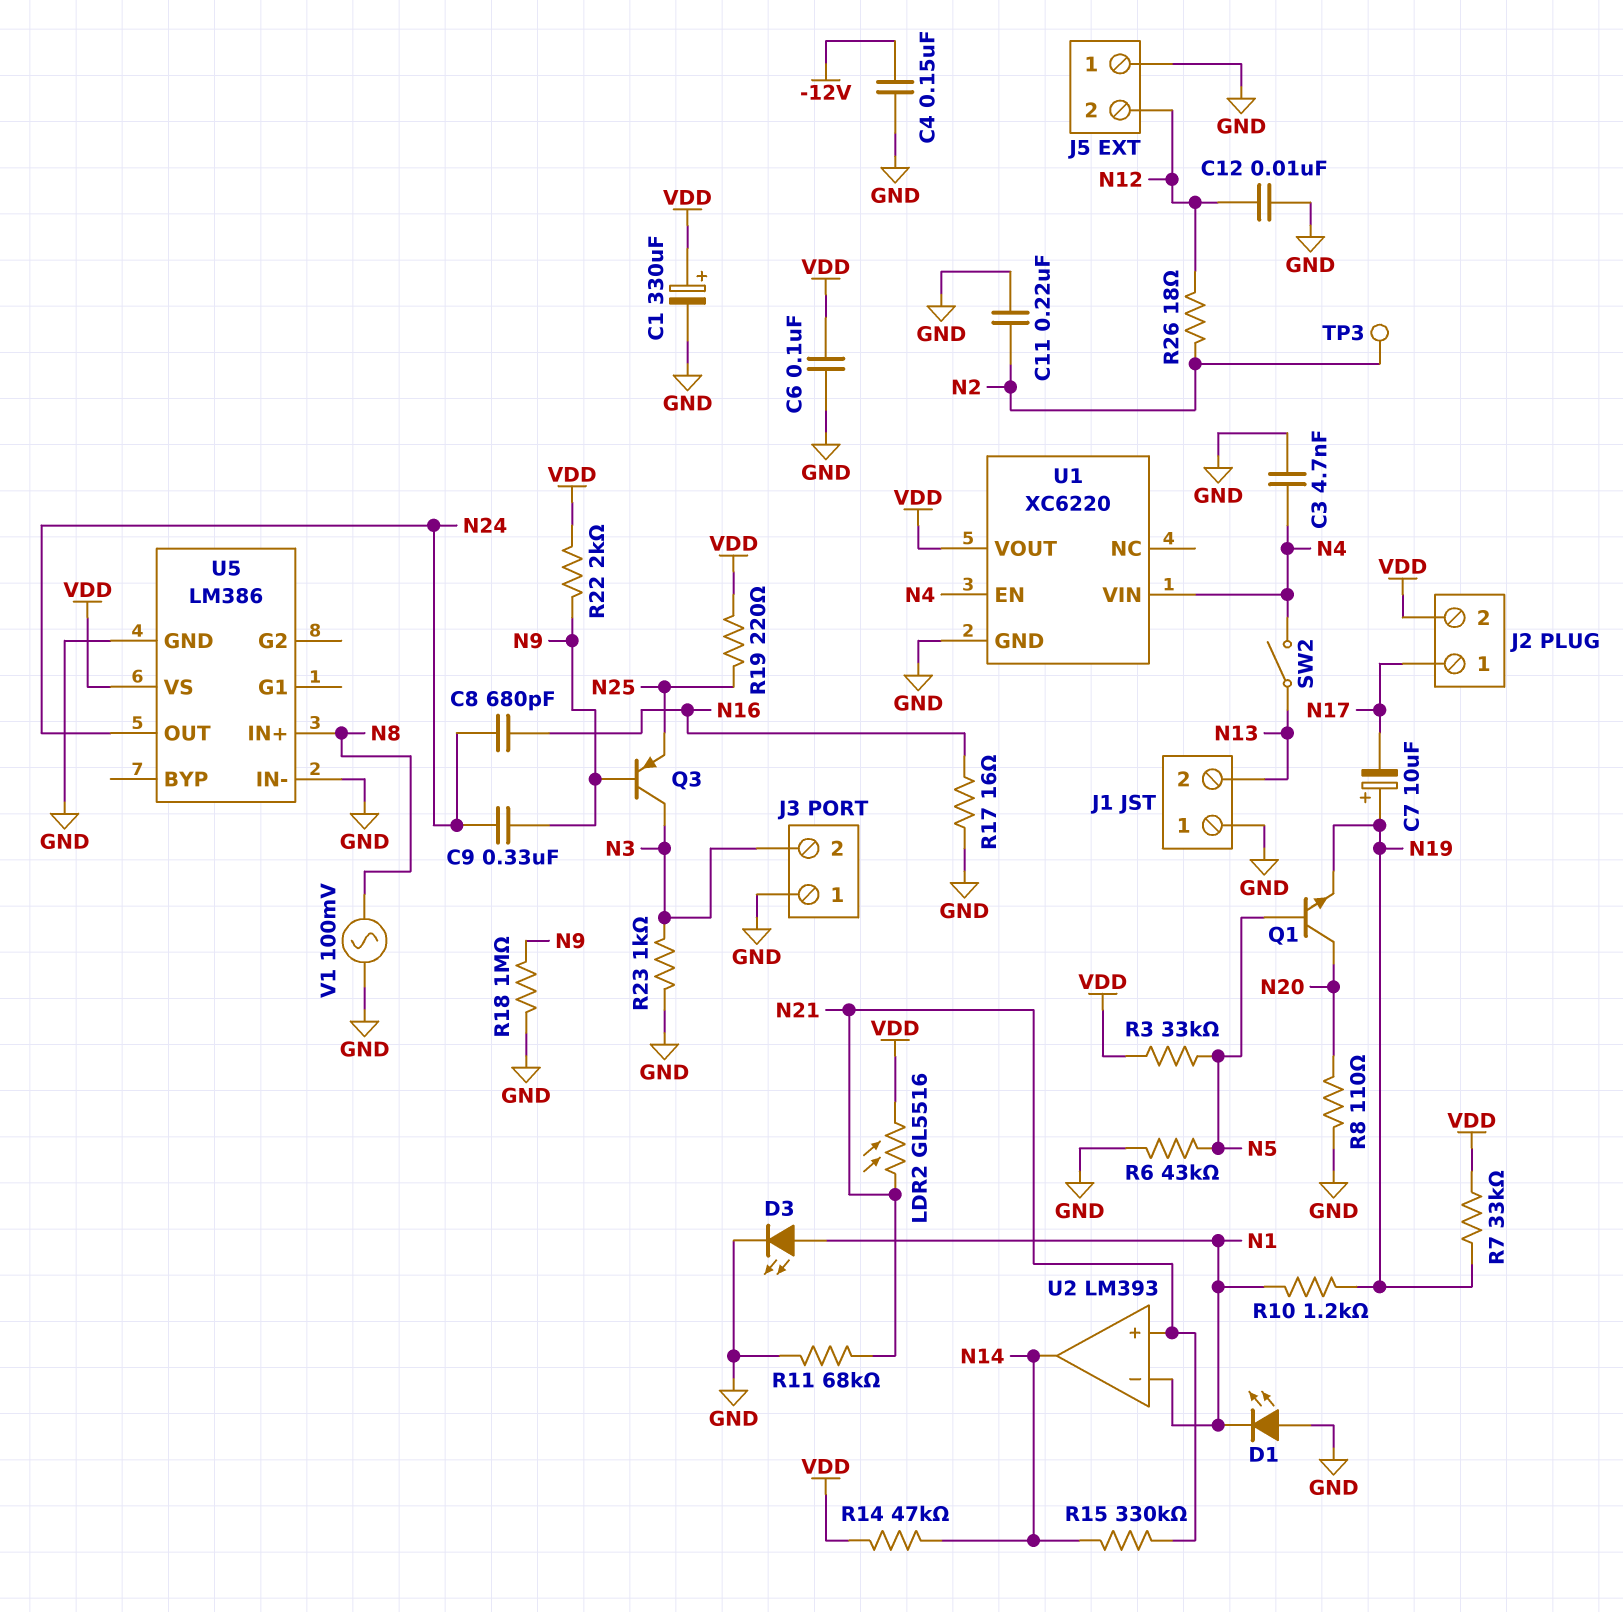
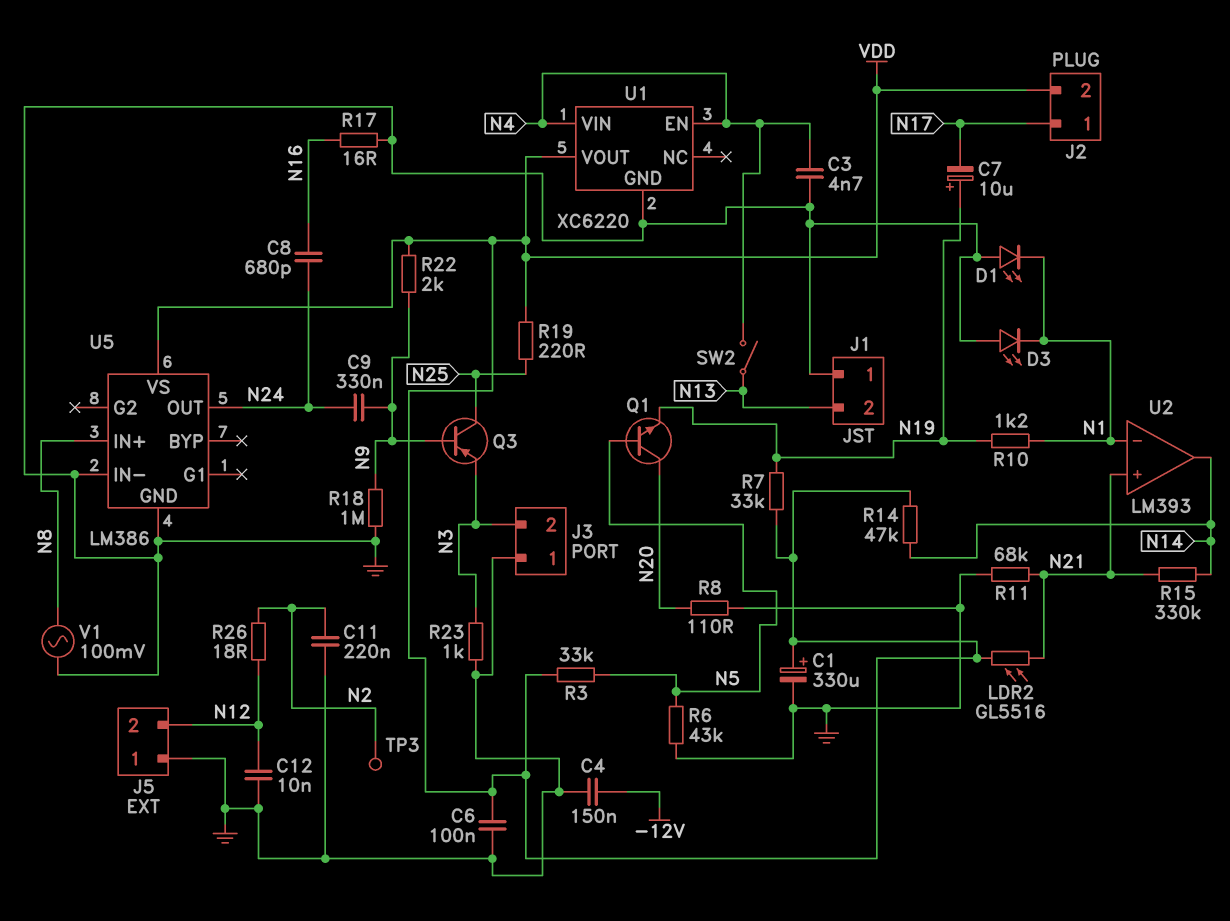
D3: LED (A N1, K GND) -> LED (A GND, K N1)
Q3: PNP (B N9, C N3, E N25) -> PNP (B N9, C N25, E N3)

